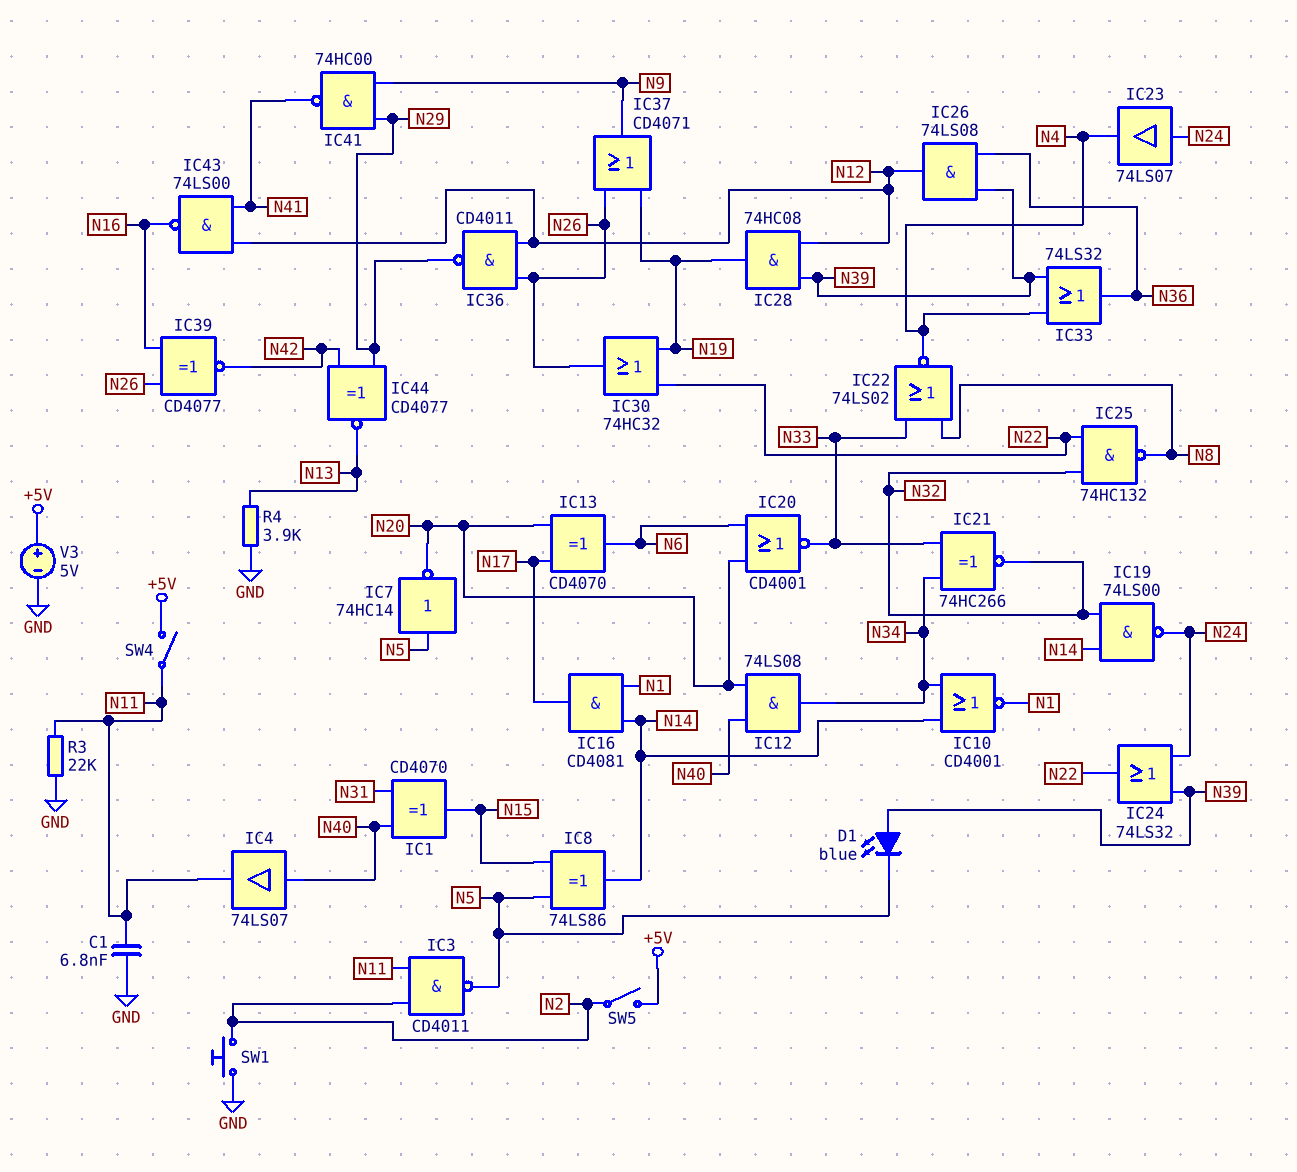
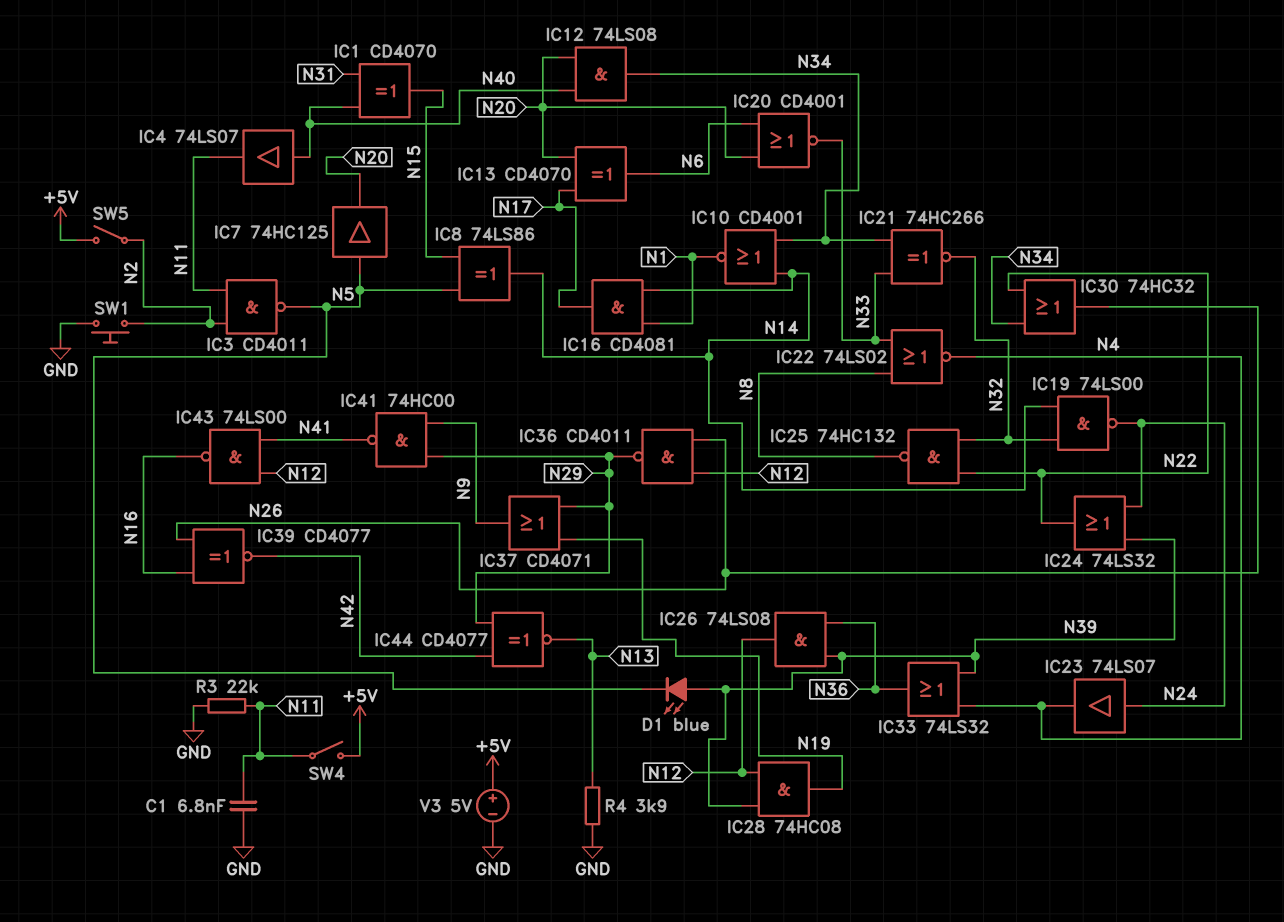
IC7: NOT 74HC14 (in N5, out N20) -> buffer 74HC125 (in N5, out N20)
IC30: OR 74HC32 (in N19, in N22, out N26) -> OR 74HC32 (in N22, in N34, out N26)
IC37: OR CD4071 (in N19, in N26, out N9) -> OR CD4071 (in N19, in N29, out N9)

